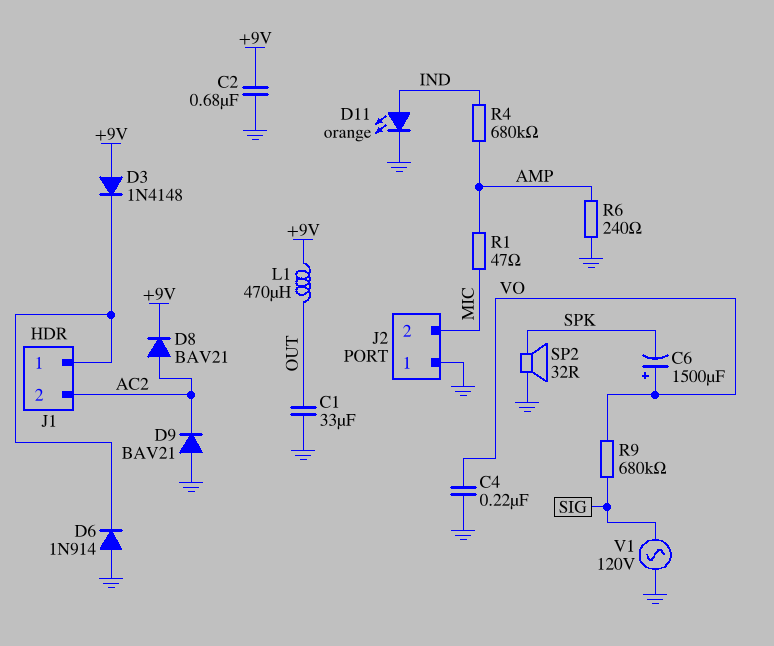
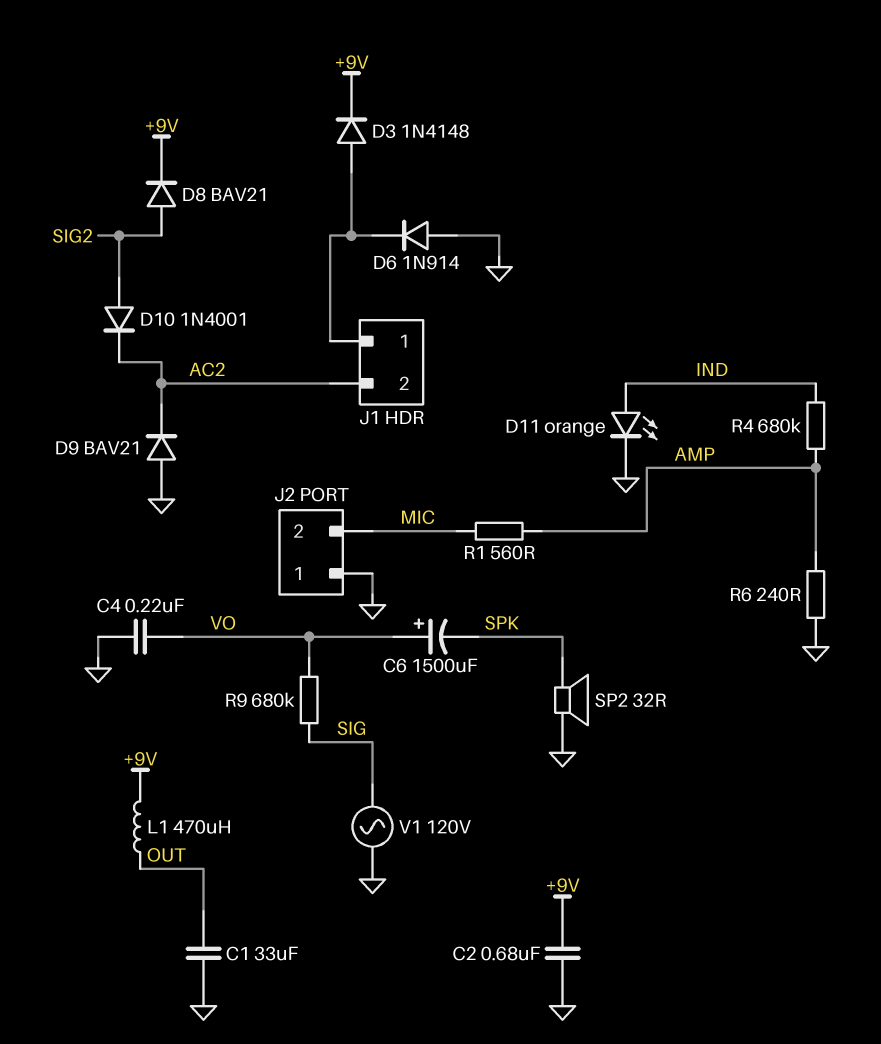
D3: diode 1N4148 (A +9V, K J1/1) -> diode 1N4148 (A J1/1, K +9V)
D8: diode BAV21 (A AC2, K +9V) -> diode BAV21 (A SIG2, K +9V)
D10: none -> diode 1N4001 (A SIG2, K AC2)
R1: 47 (AMP, MIC) -> 560 (AMP, MIC)

